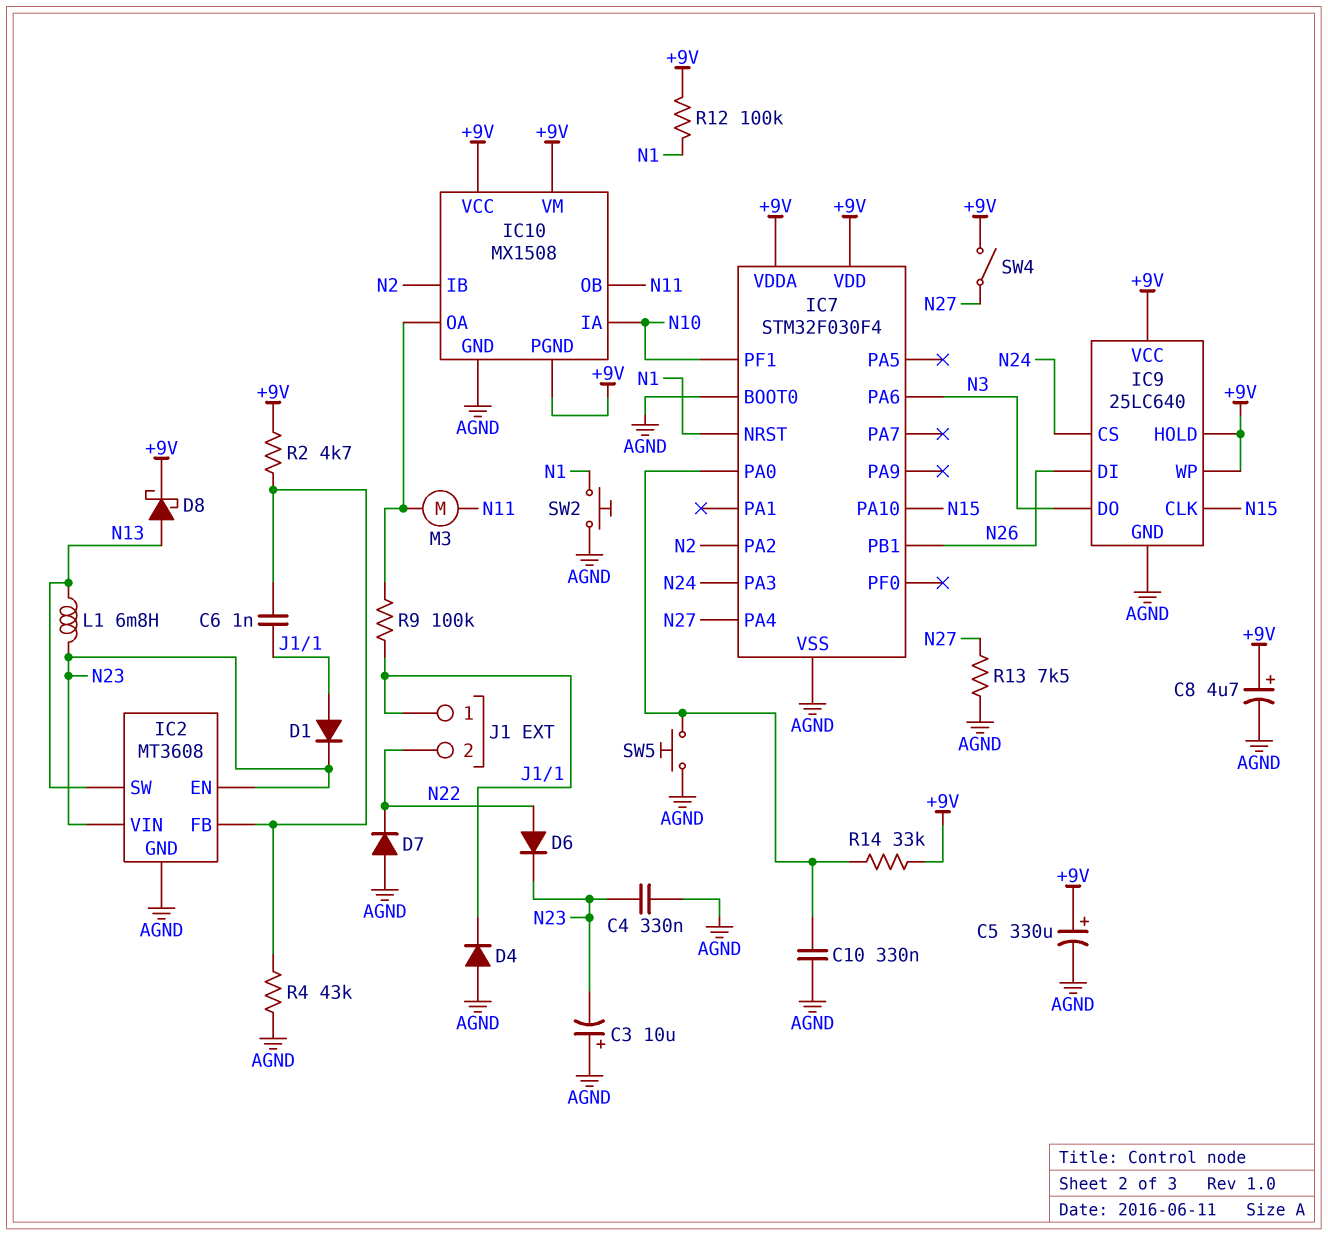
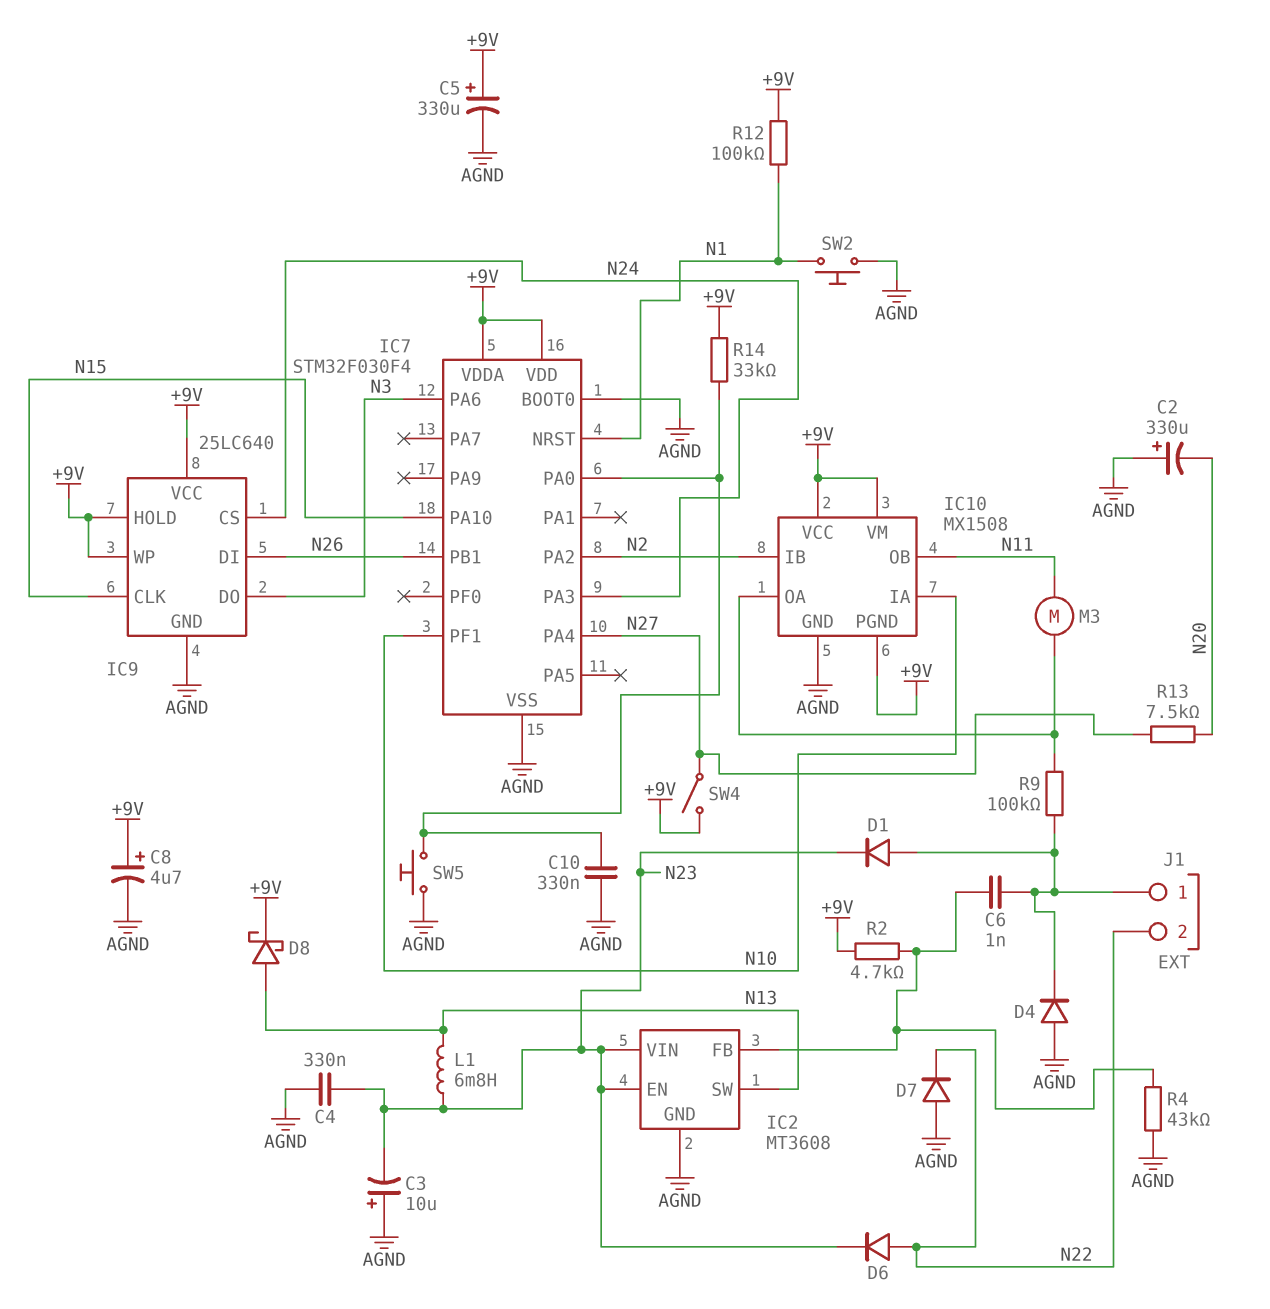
C2: none -> 330uF (plus AGND, minus N20)
R13: 7.5k (AGND, N27) -> 7.5k (N20, N27)

